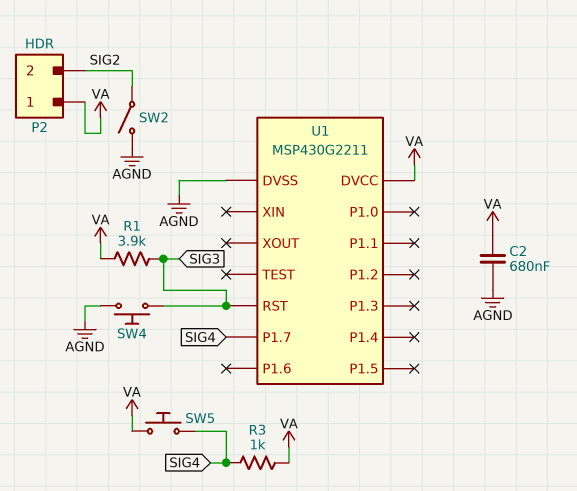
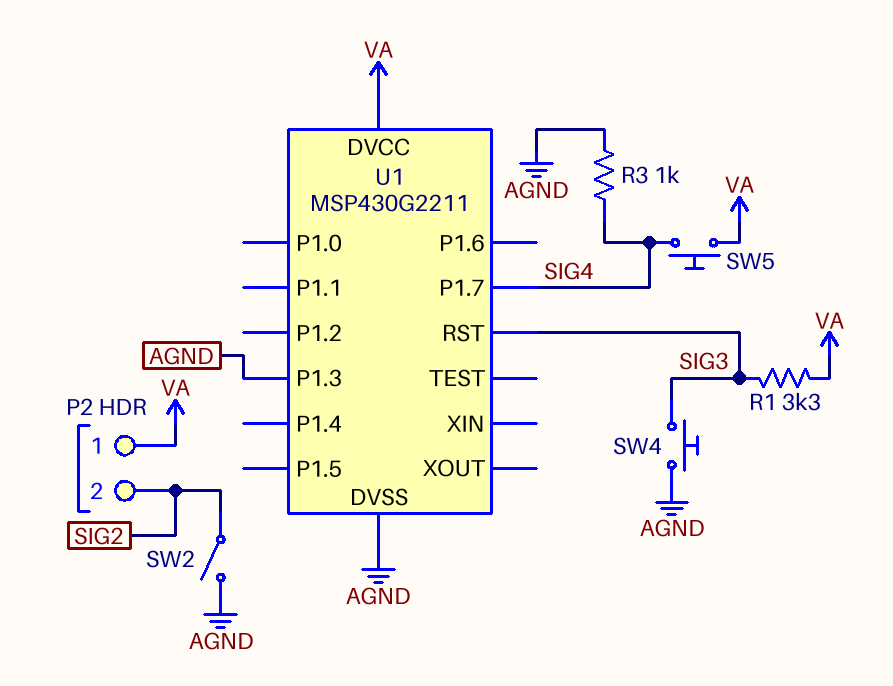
C2: 680nF (AGND, VA) -> none
R1: 3.9k (SIG3, VA) -> 3.3k (SIG3, VA)
R3: 1k (SIG4, VA) -> 1k (AGND, SIG4)
U1 pin P1.3: none -> AGND

